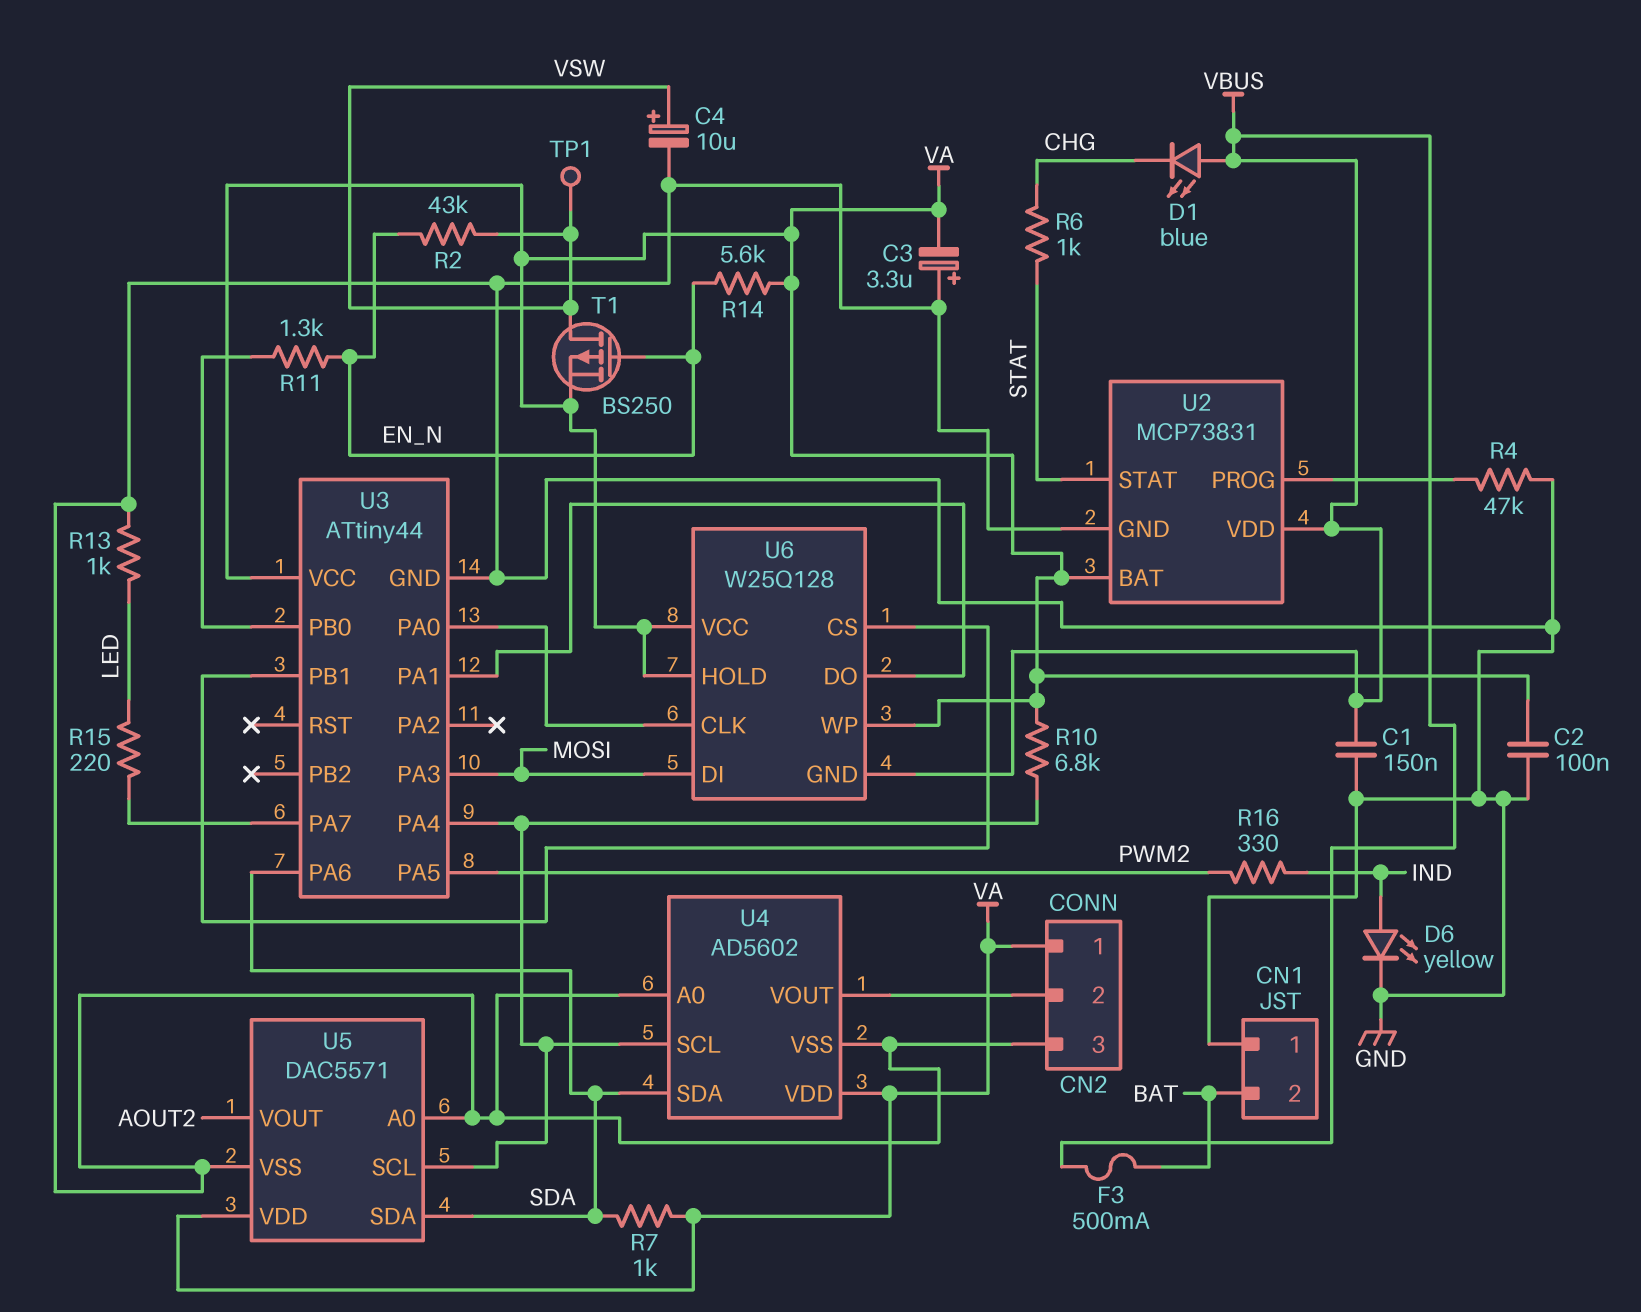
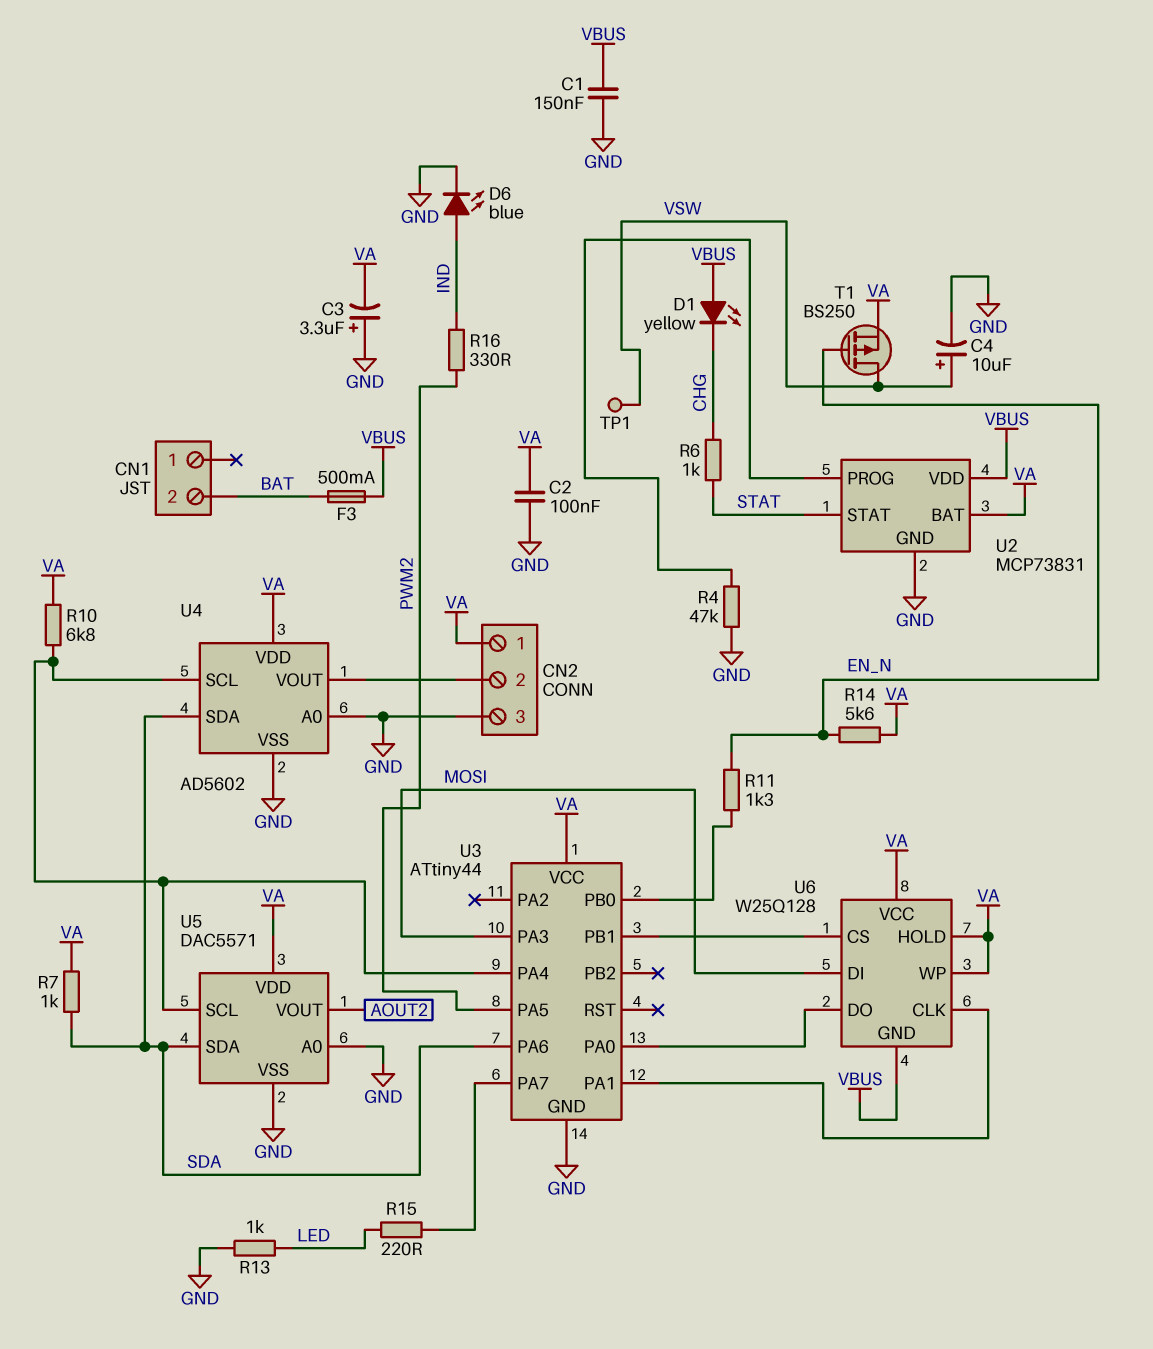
CN1 pin 1: GND -> none
D1: LED blue (A VBUS, K CHG) -> LED yellow (A VBUS, K CHG)
D6: LED yellow (A IND, K GND) -> LED blue (A IND, K GND)
R2: 43k (EN_N, VSW) -> none
U6 pin CLK: U3/PA0 -> U3/PA1
U6 pin DO: U3/PA1 -> U3/PA0

